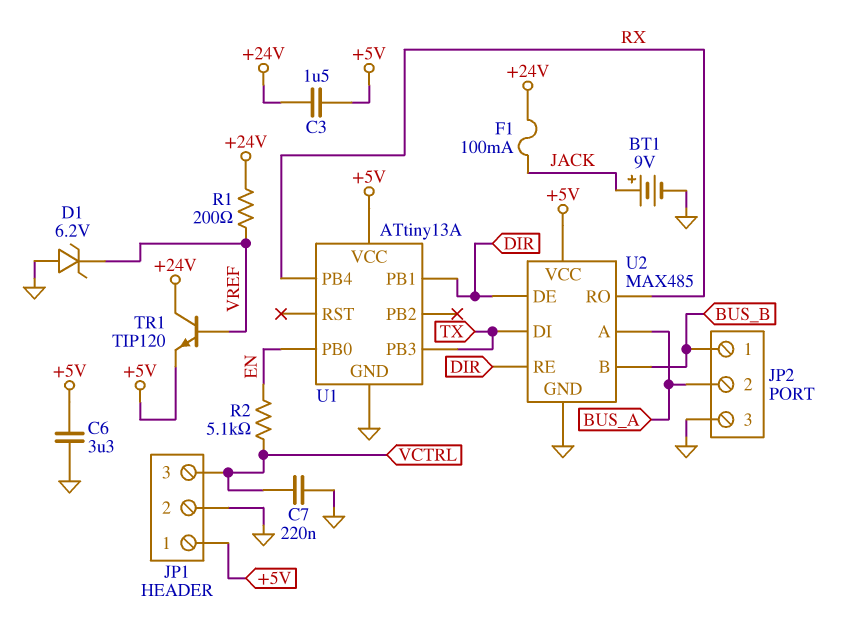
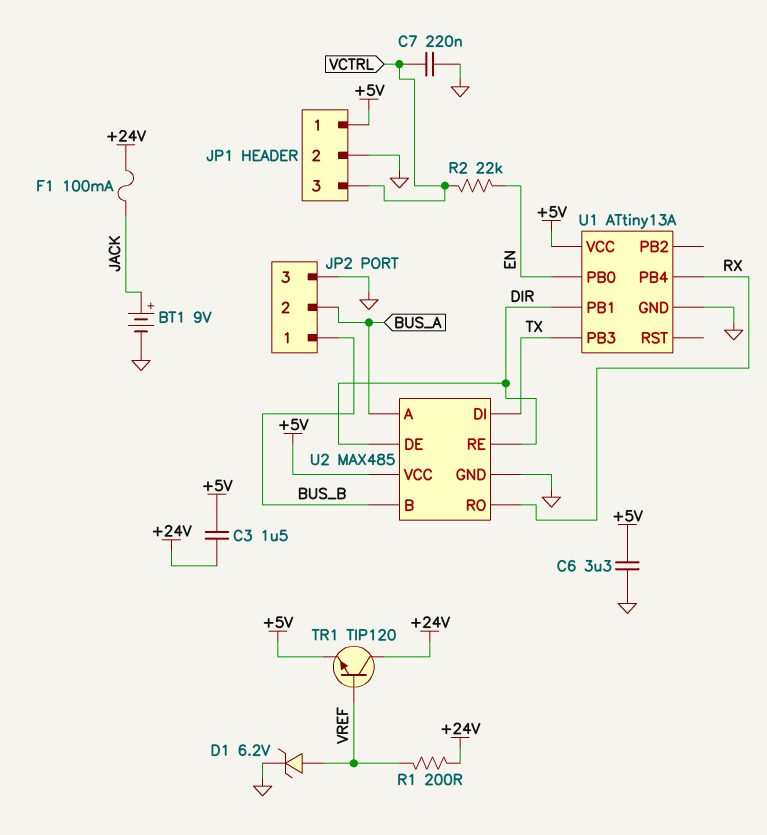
D1: zener 6.2V (A GND, K VREF) -> zener 6.2V (A VREF, K GND)
R2: 5.1k (EN, VCTRL) -> 22k (EN, VCTRL)

